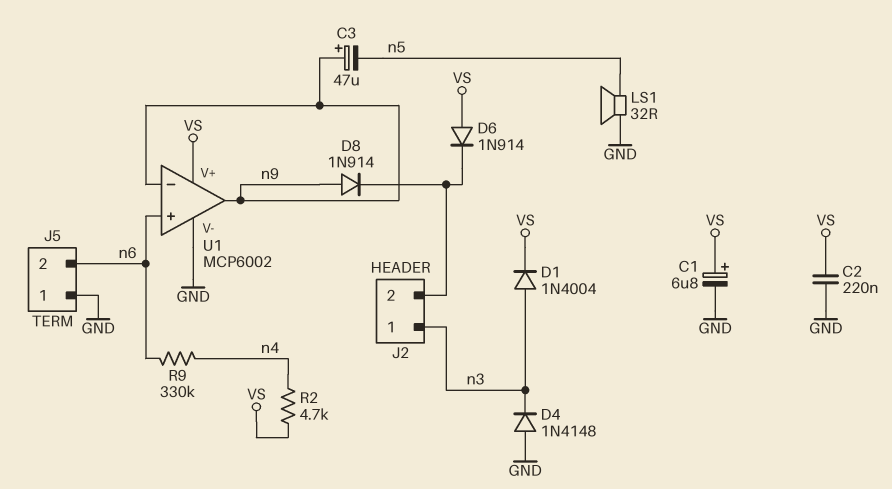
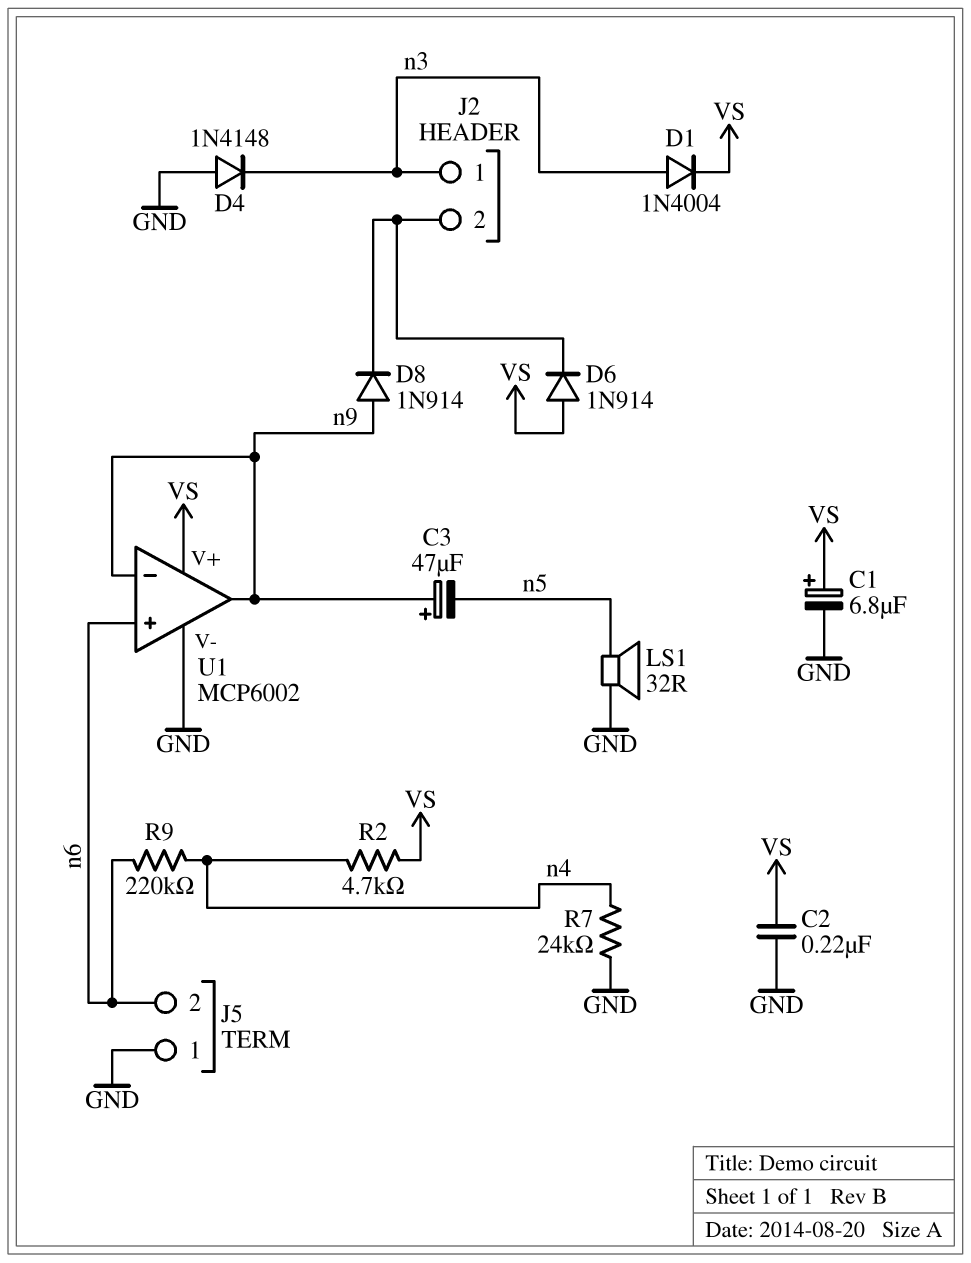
R7: none -> 24k (GND, n4)
R9: 330k (n4, n6) -> 220k (n4, n6)

